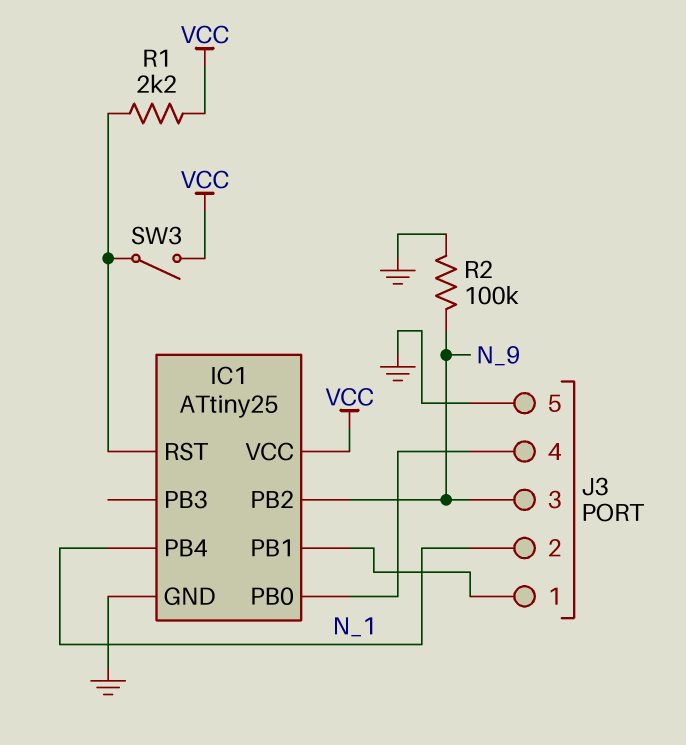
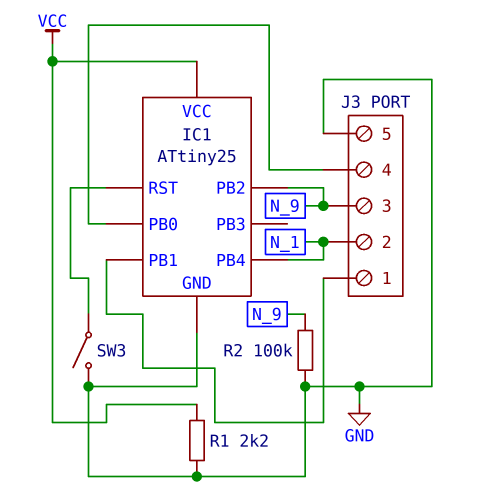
R1: 2.2k (IC1/RST, VCC) -> 2.2k (GND, VCC)
SW3: switch (IC1/RST, VCC) -> switch (GND, IC1/RST)

